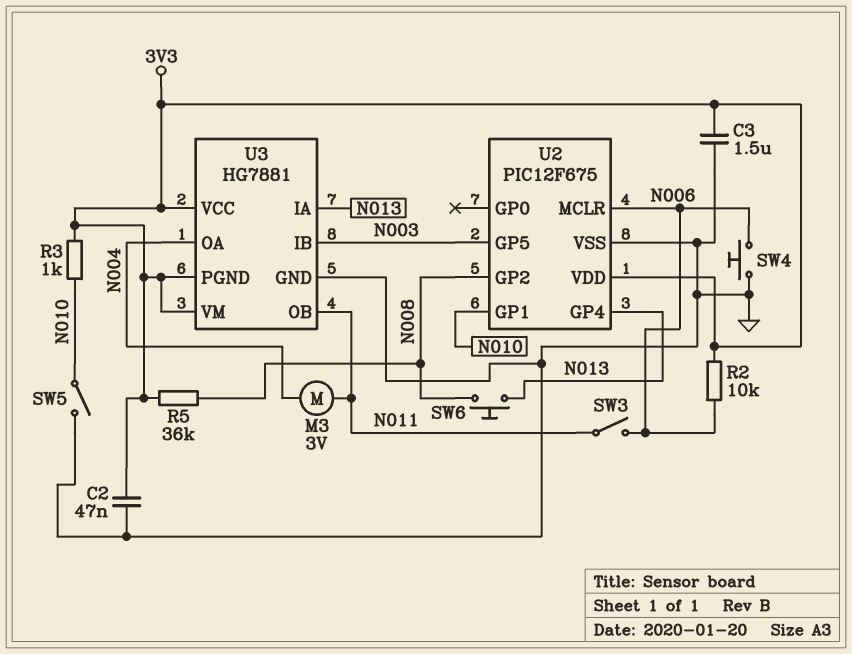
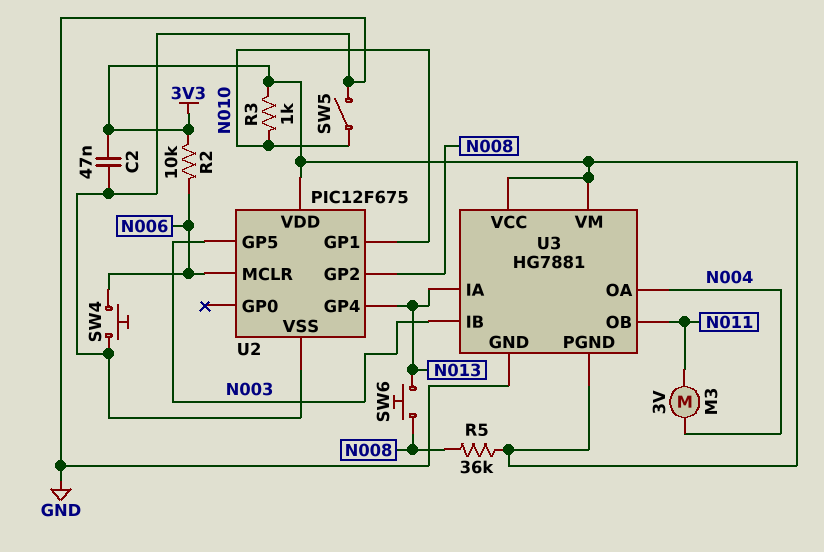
C3: 1.5uF (3V3, GND) -> none
SW3: switch (N006, N011) -> none

